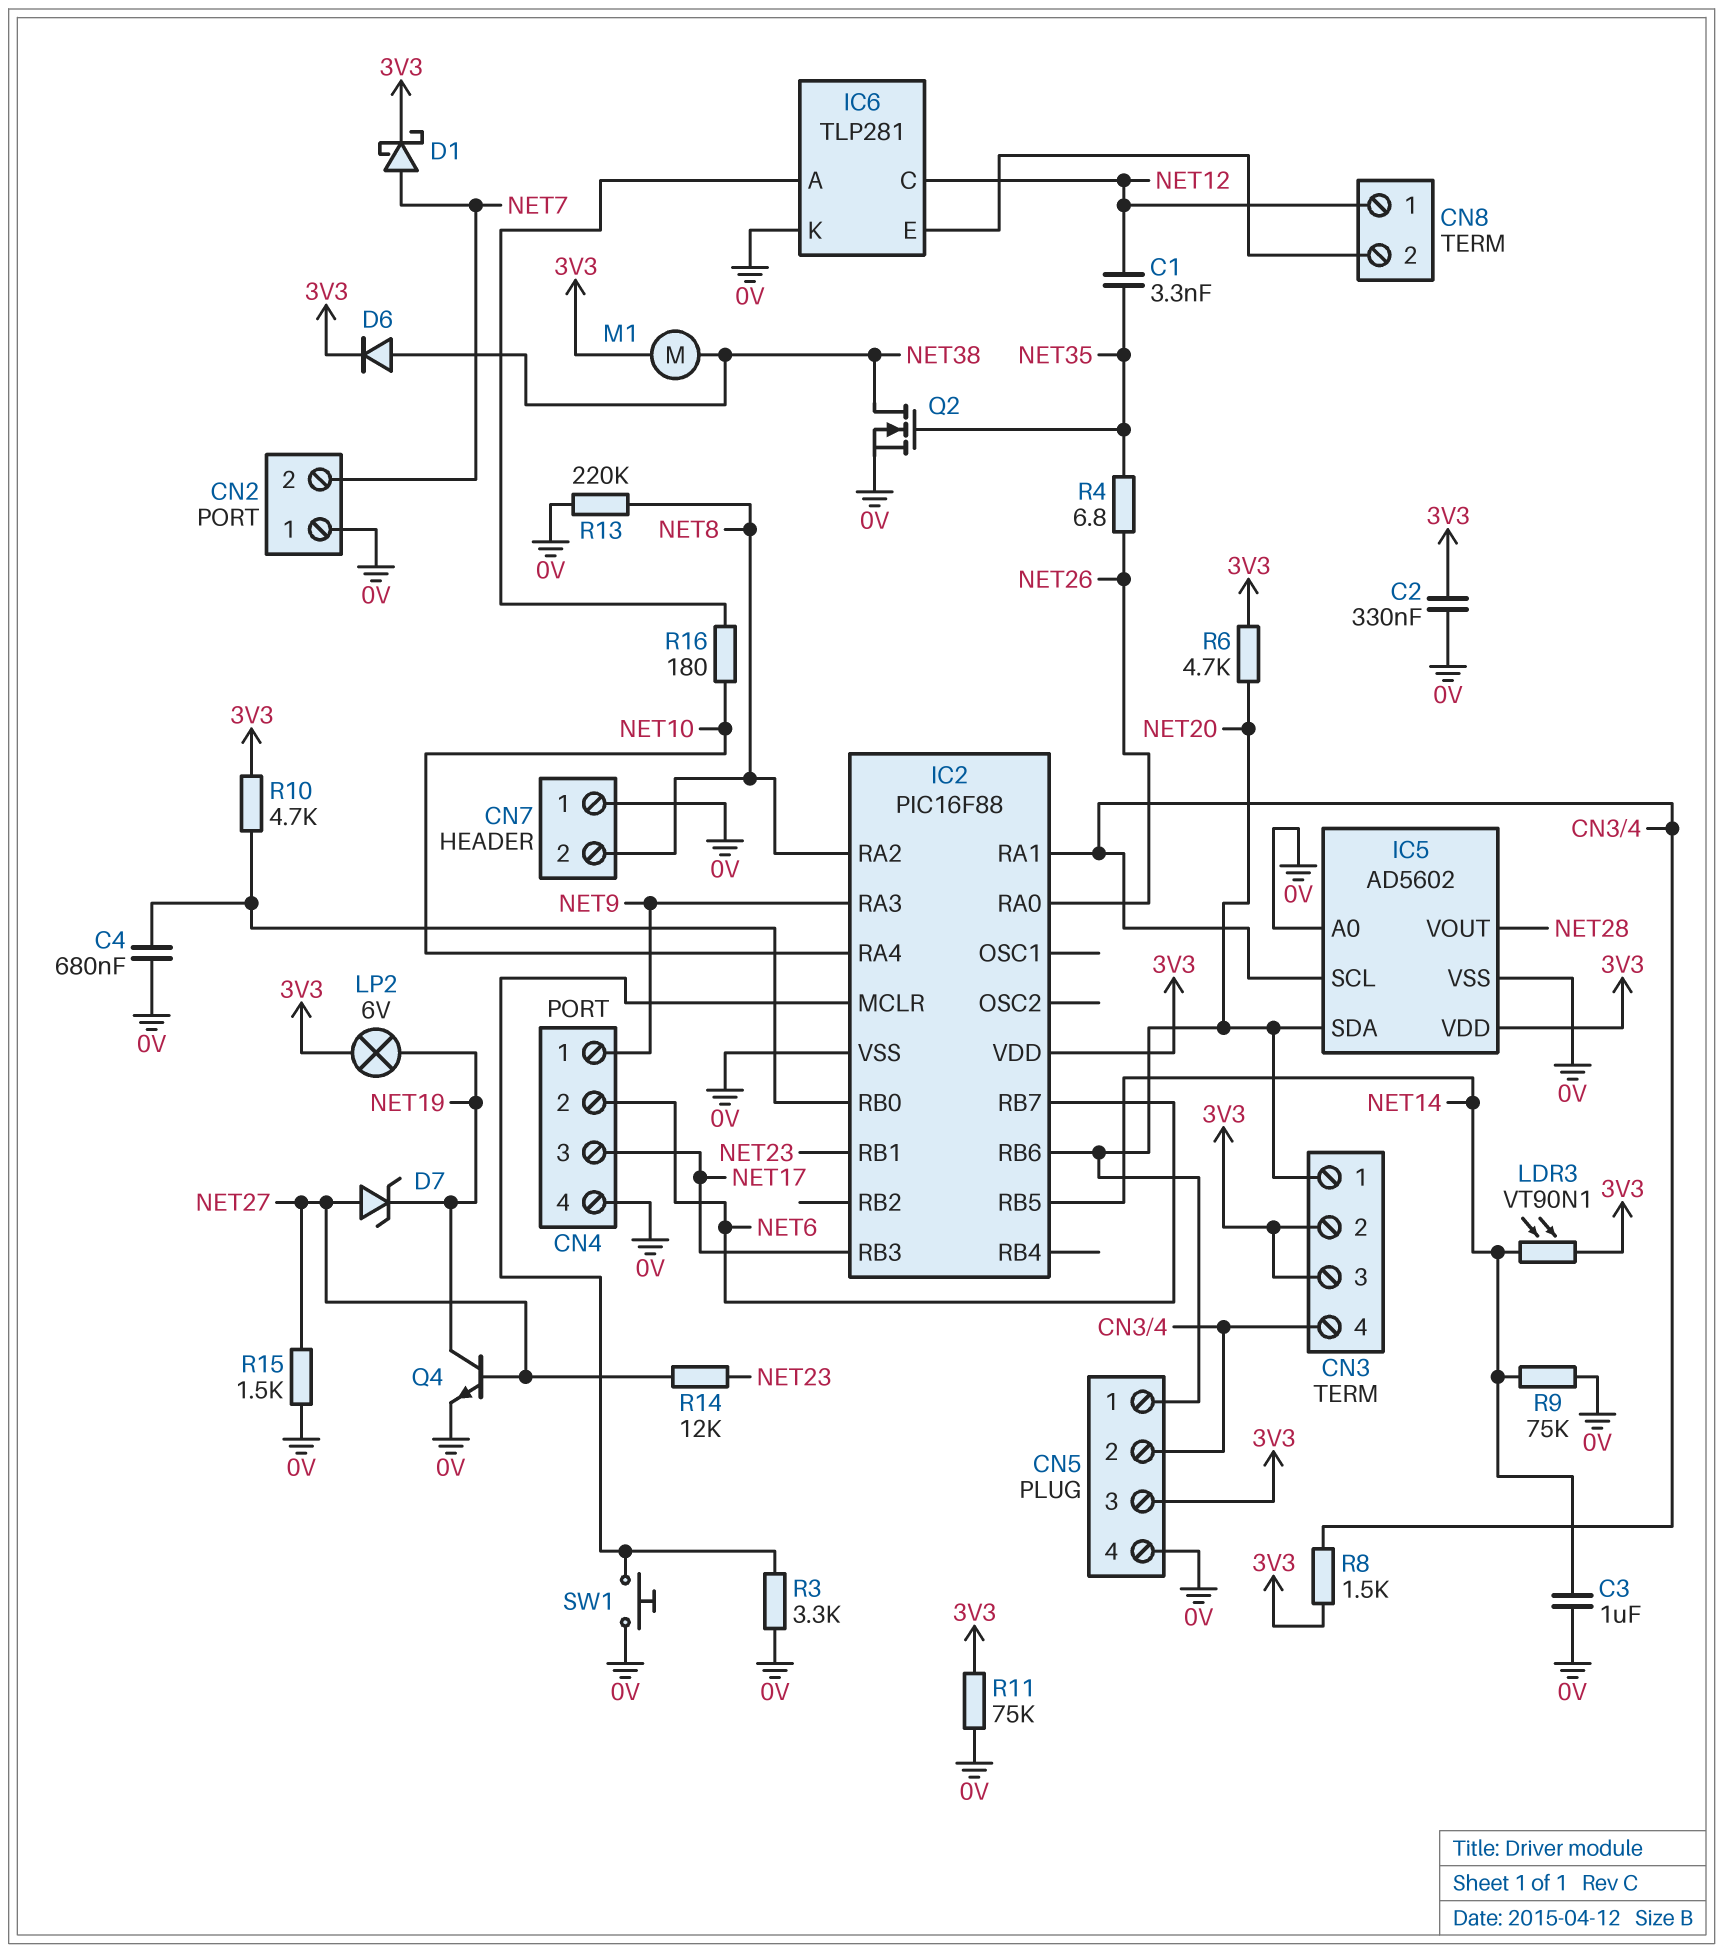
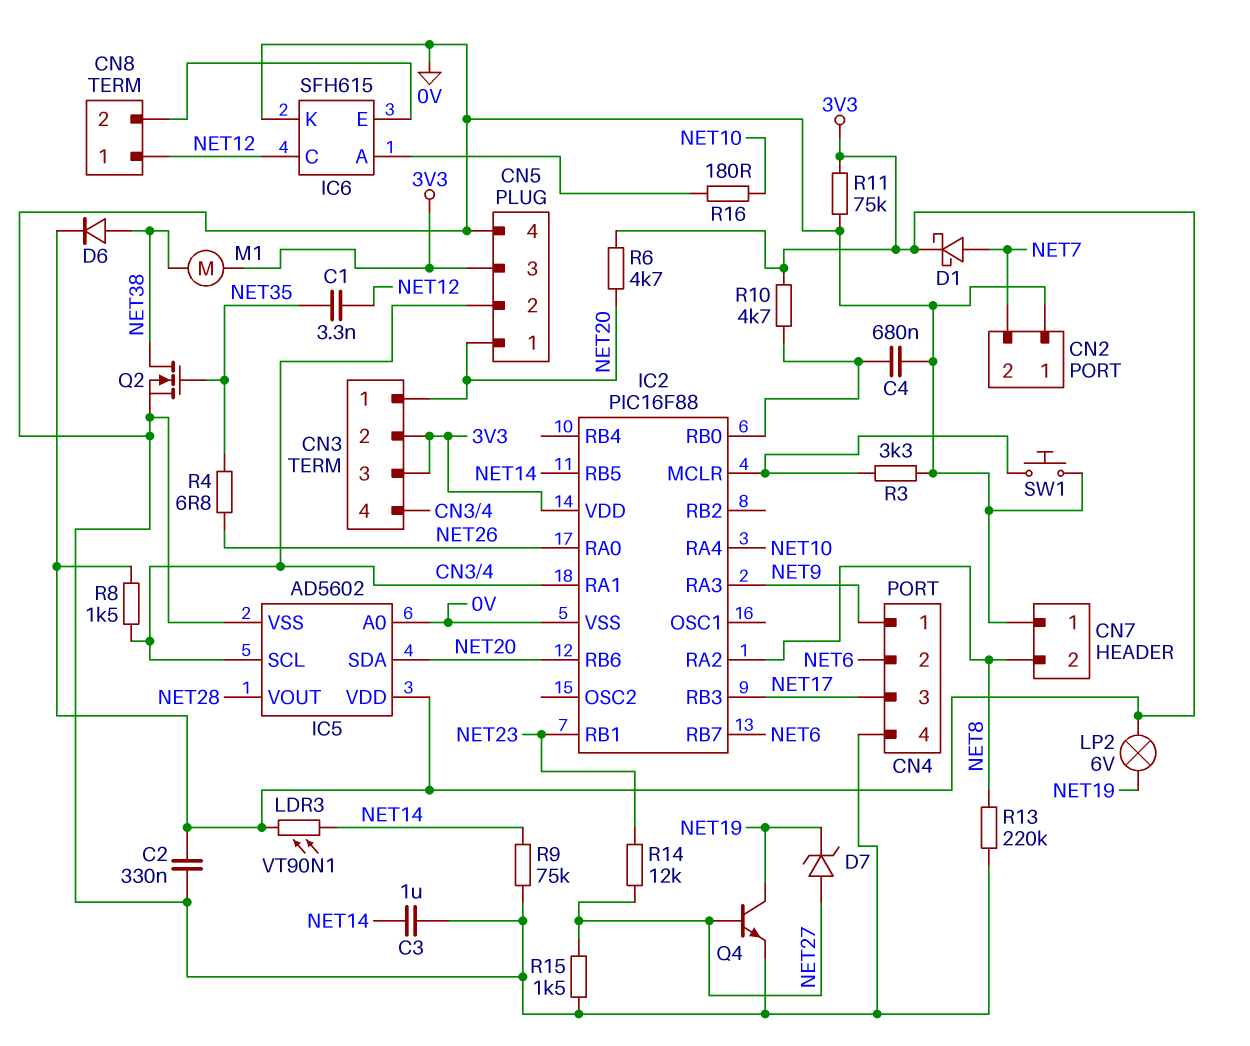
IC6: TLP281 -> SFH615

